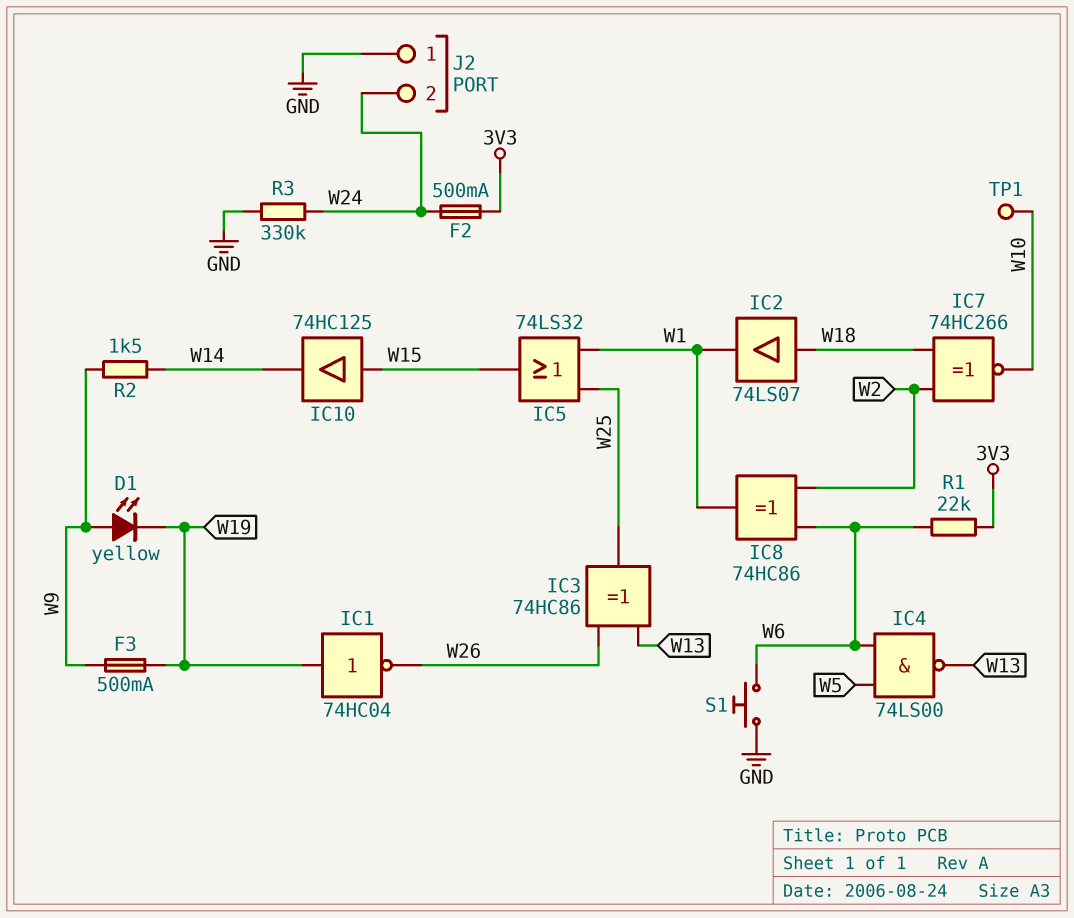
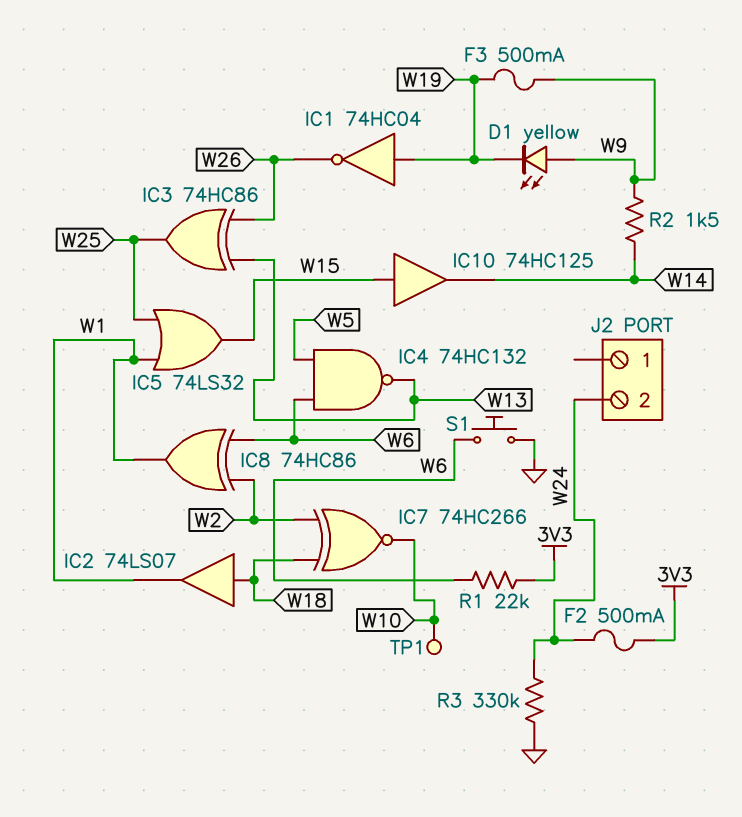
IC4: NAND 74LS00 (in W5, in W6, out W13) -> NAND 74HC132 (in W5, in W6, out W13)
J2 pin 1: GND -> none

